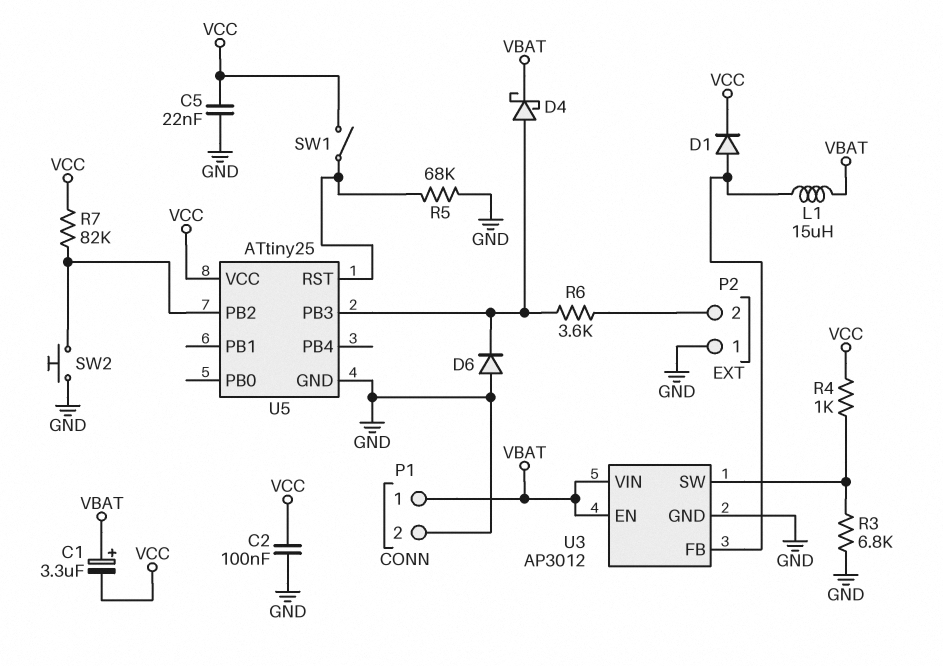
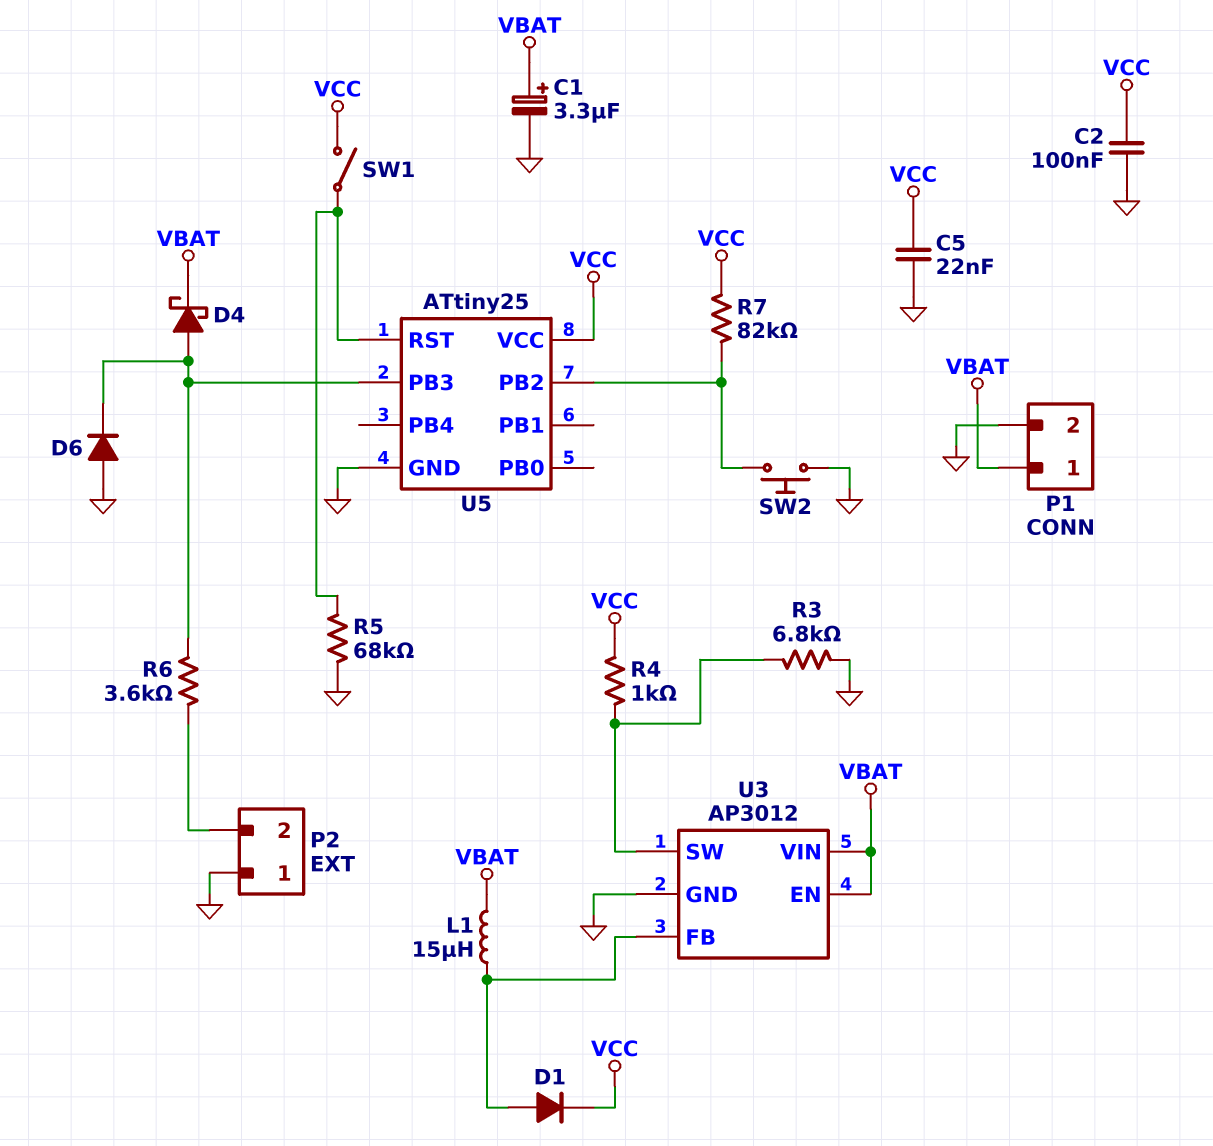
C1: 3.3uF (plus VBAT, minus VCC) -> 3.3uF (plus VBAT, minus GND)

